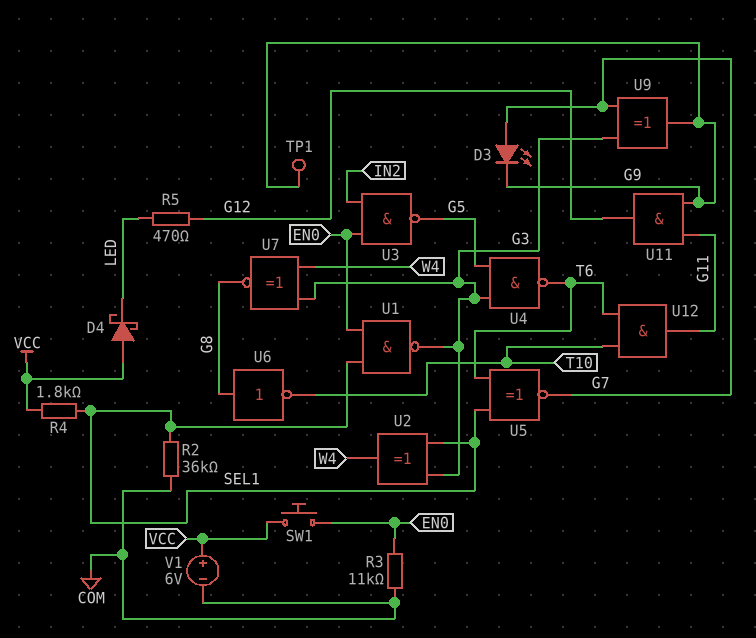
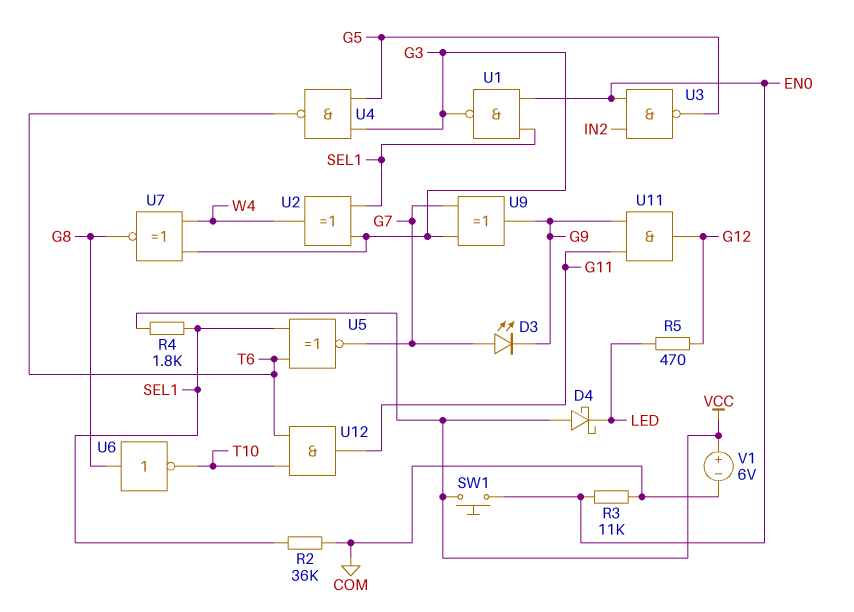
TP1: test point (G9) -> none

